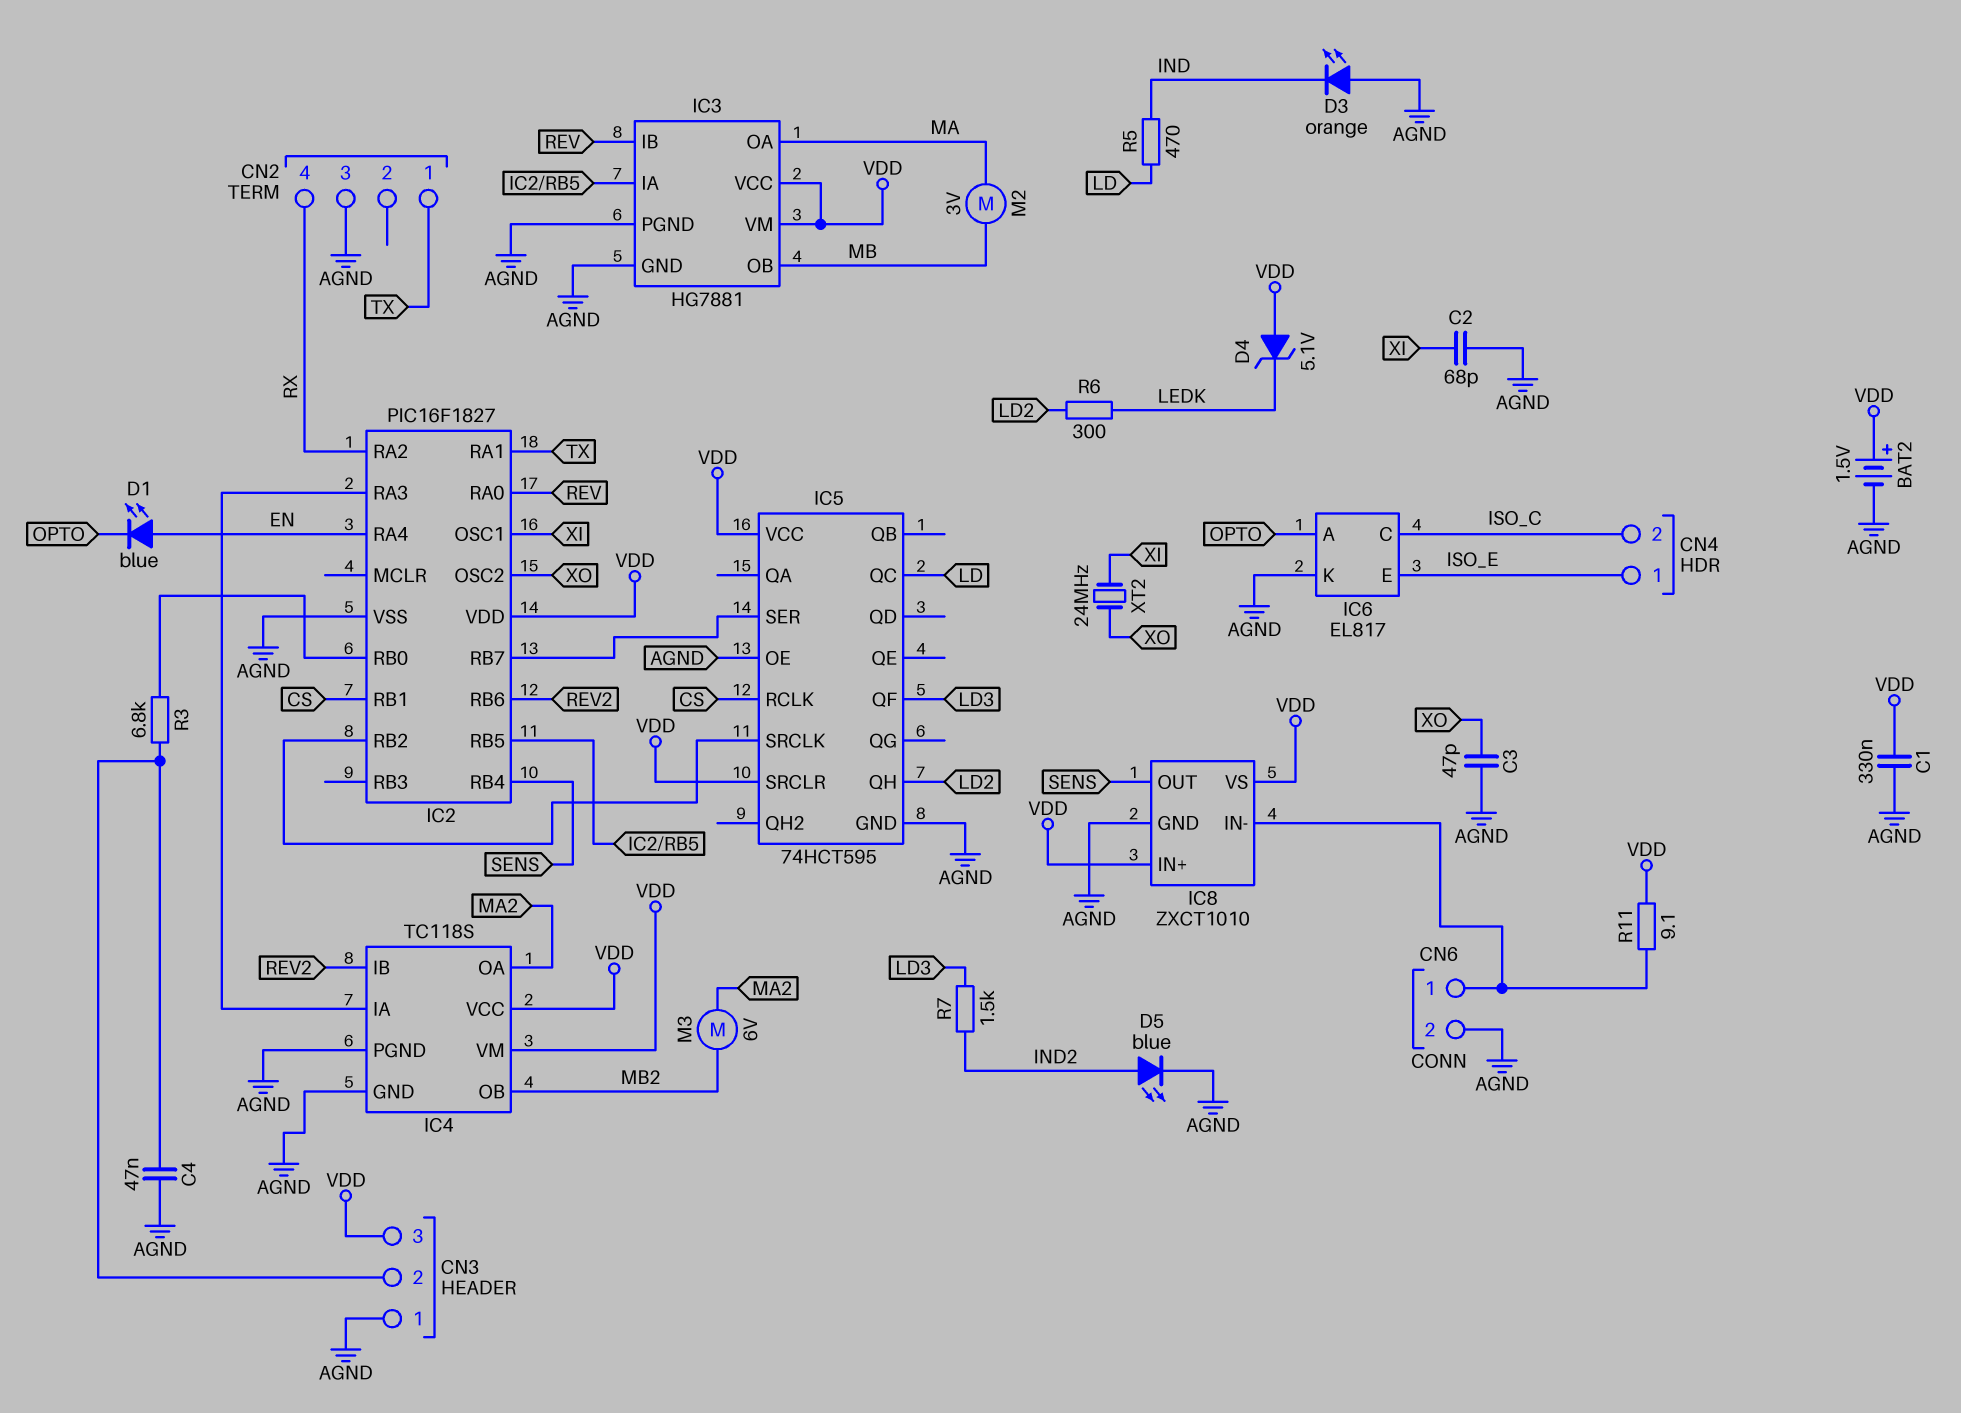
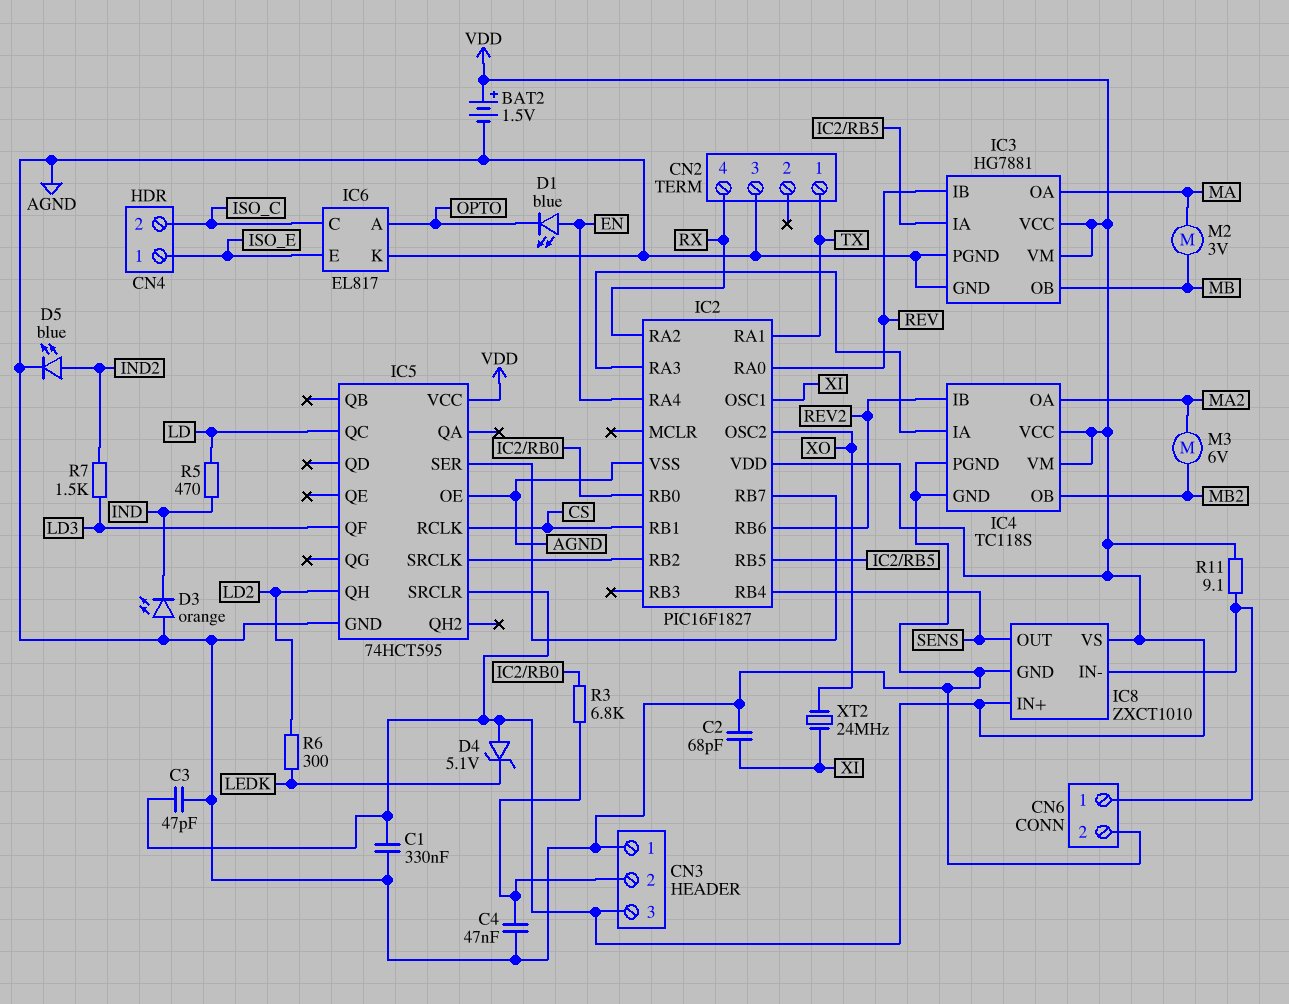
C3: 47pF (AGND, XO) -> 47pF (AGND, VDD)

